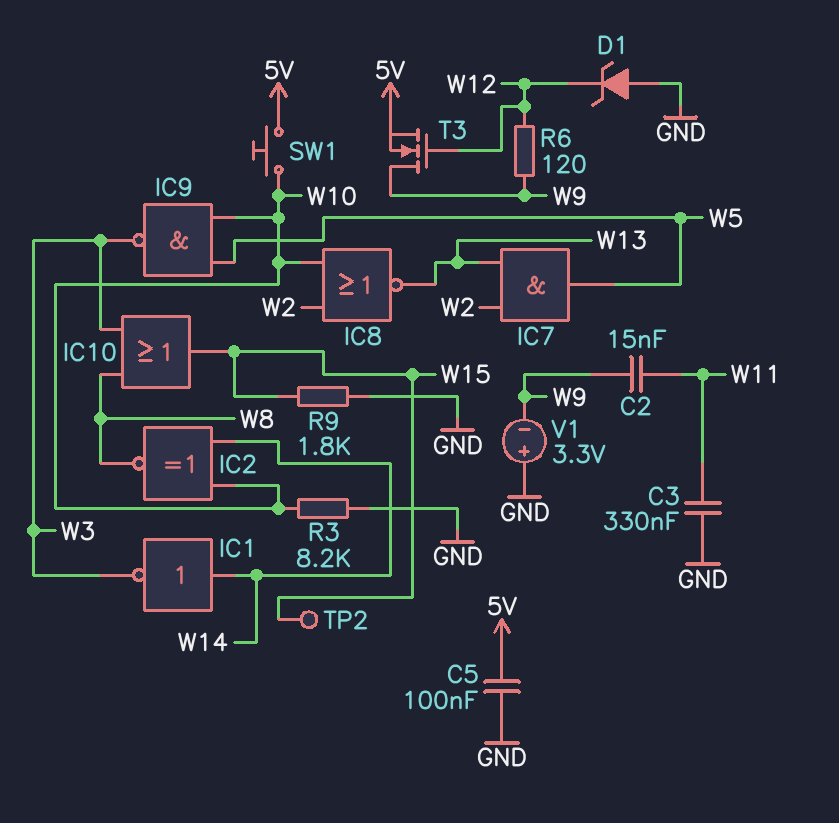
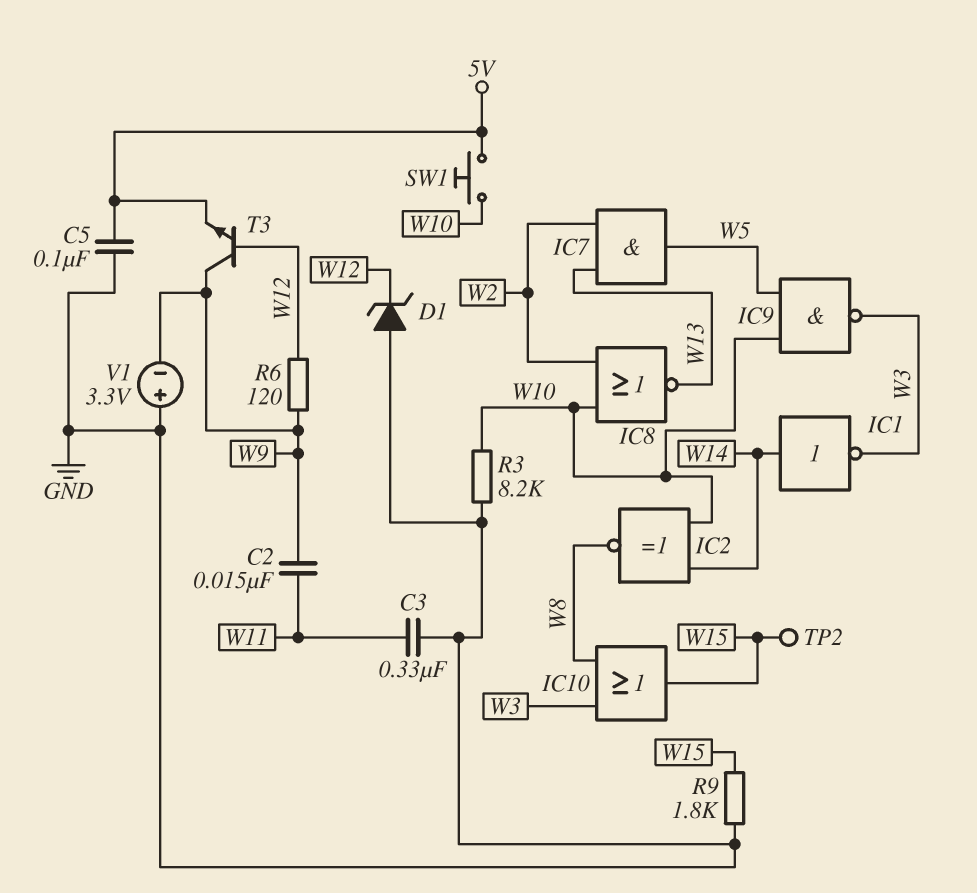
T3: NMOS (G W12, D W9, S 5V) -> NPN (B W12, C W9, E 5V)

